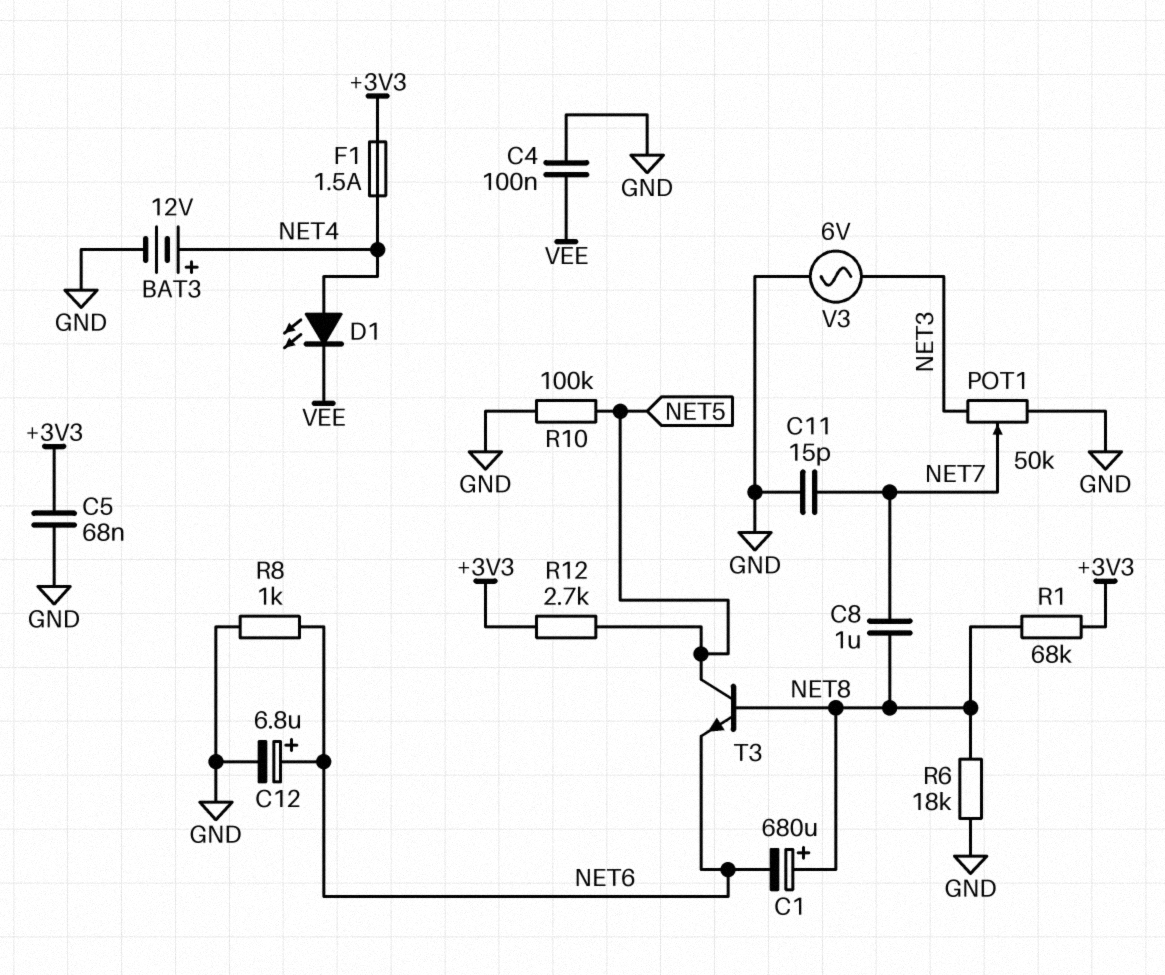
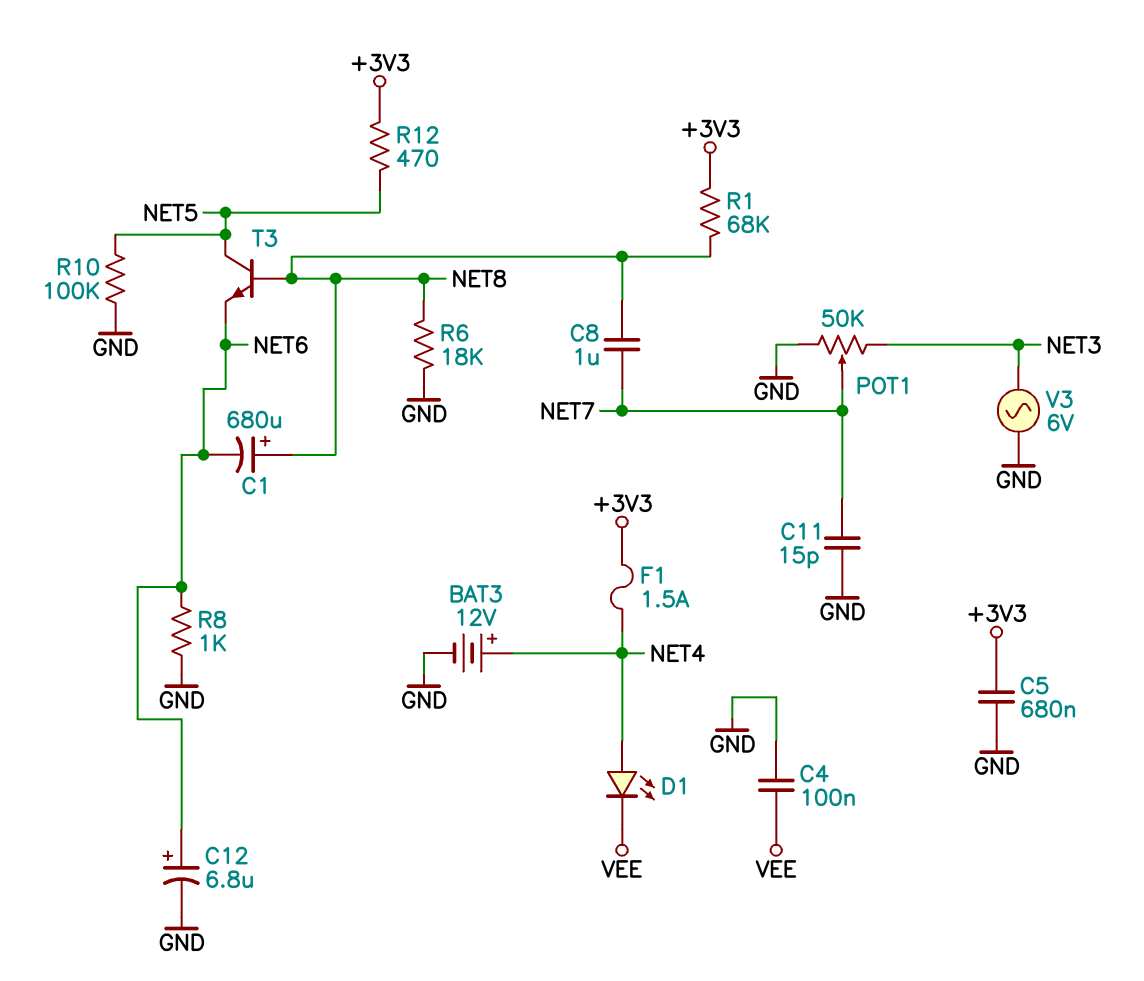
C5: 68nF (+3V3, GND) -> 680nF (+3V3, GND)
R12: 2.7k (+3V3, NET5) -> 470 (+3V3, NET5)

